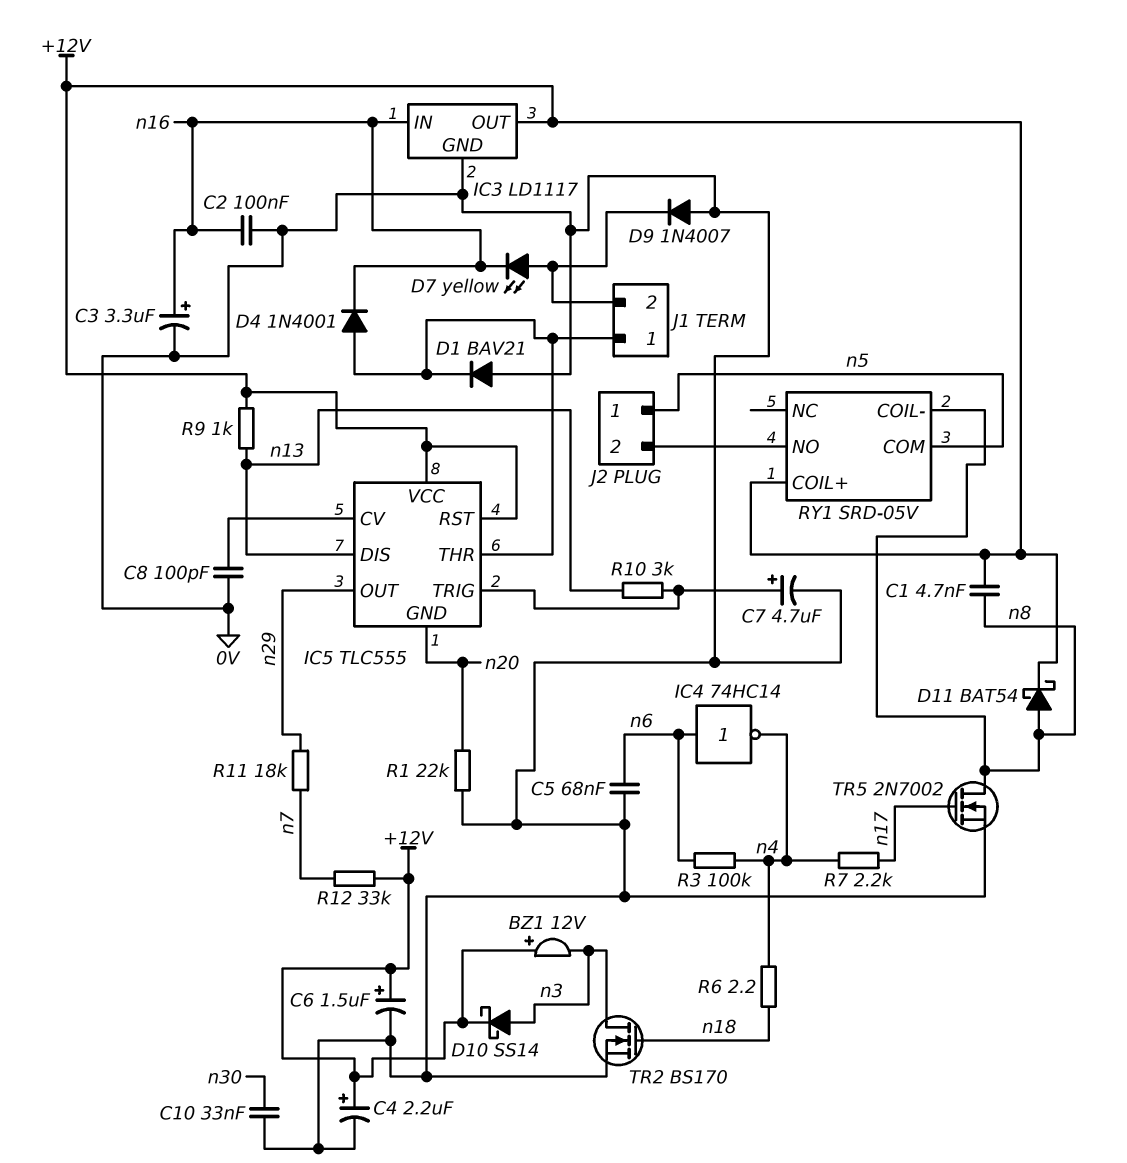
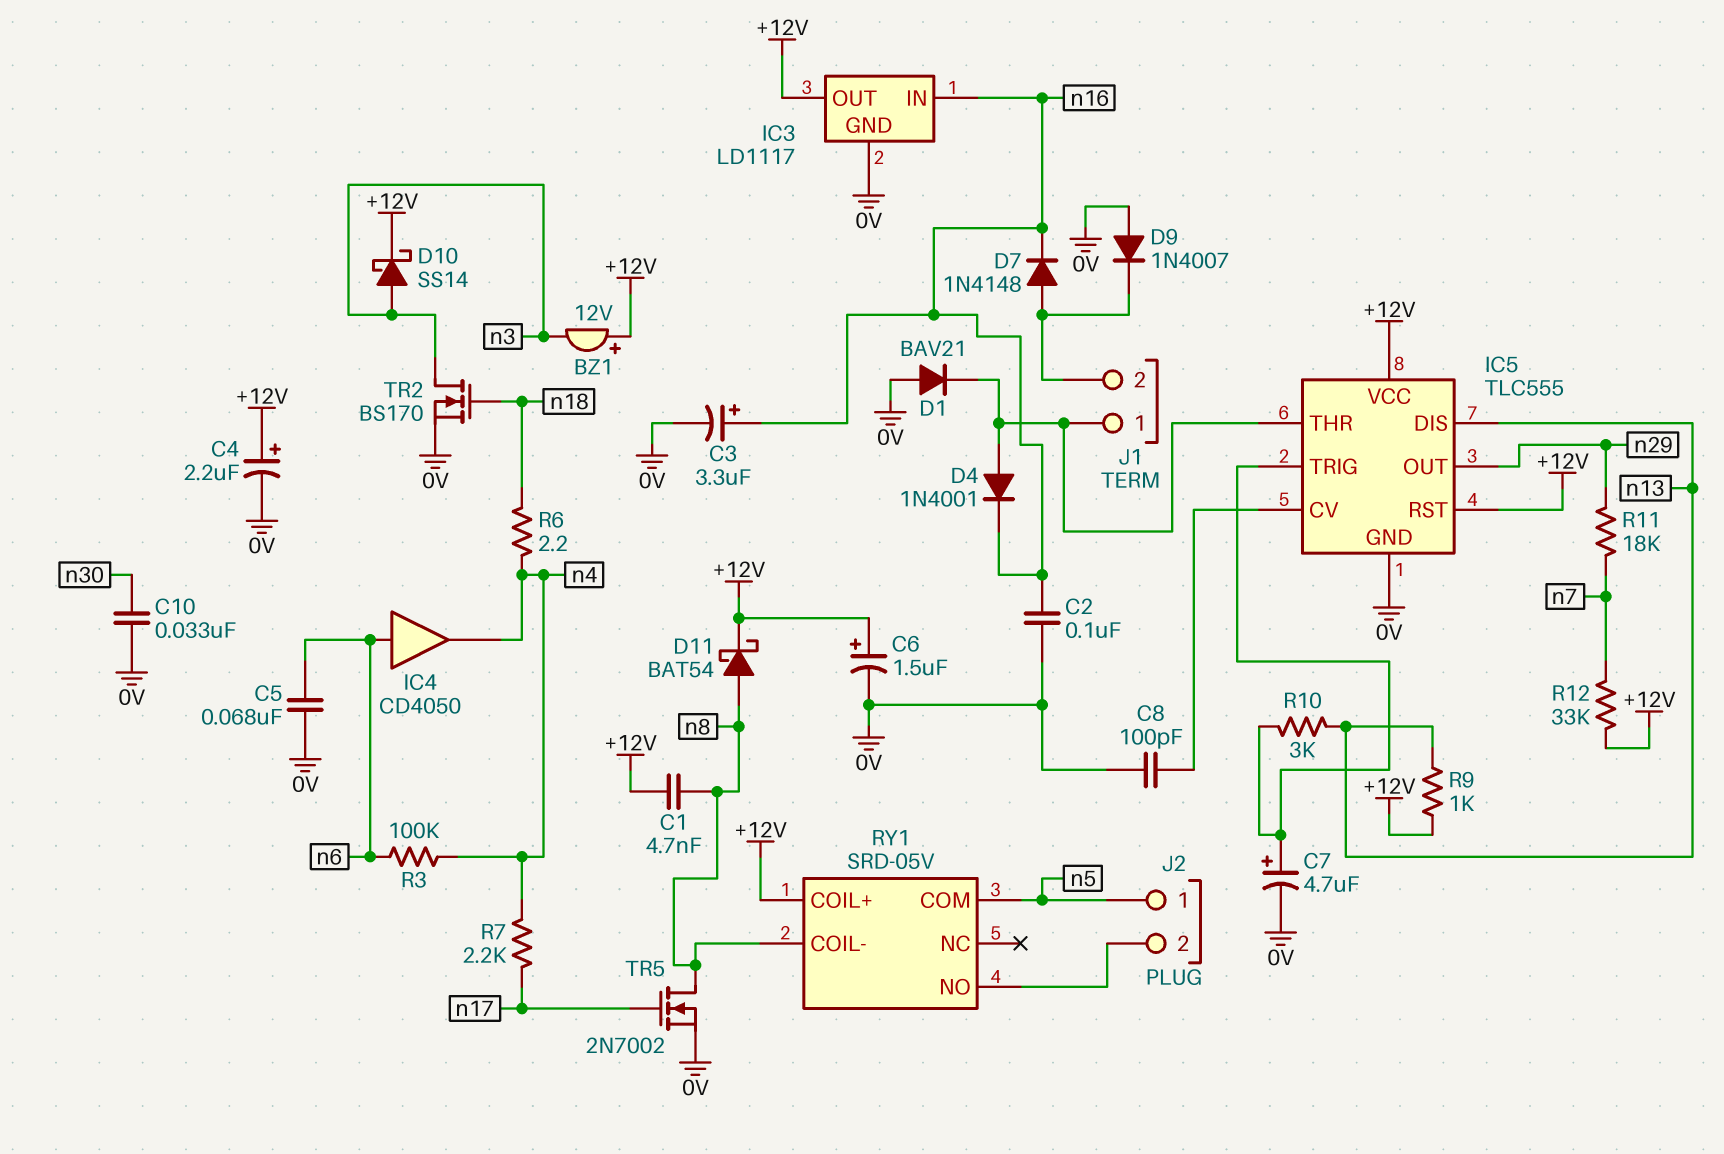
D7: LED yellow (A J1/2, K n16) -> diode 1N4148 (A J1/2, K n16)
IC4: NOT 74HC14 (in n6, out n4) -> buffer CD4050 (in n6, out n4)
IC5 pin GND: n20 -> 0V
R1: 22k (0V, n20) -> none

